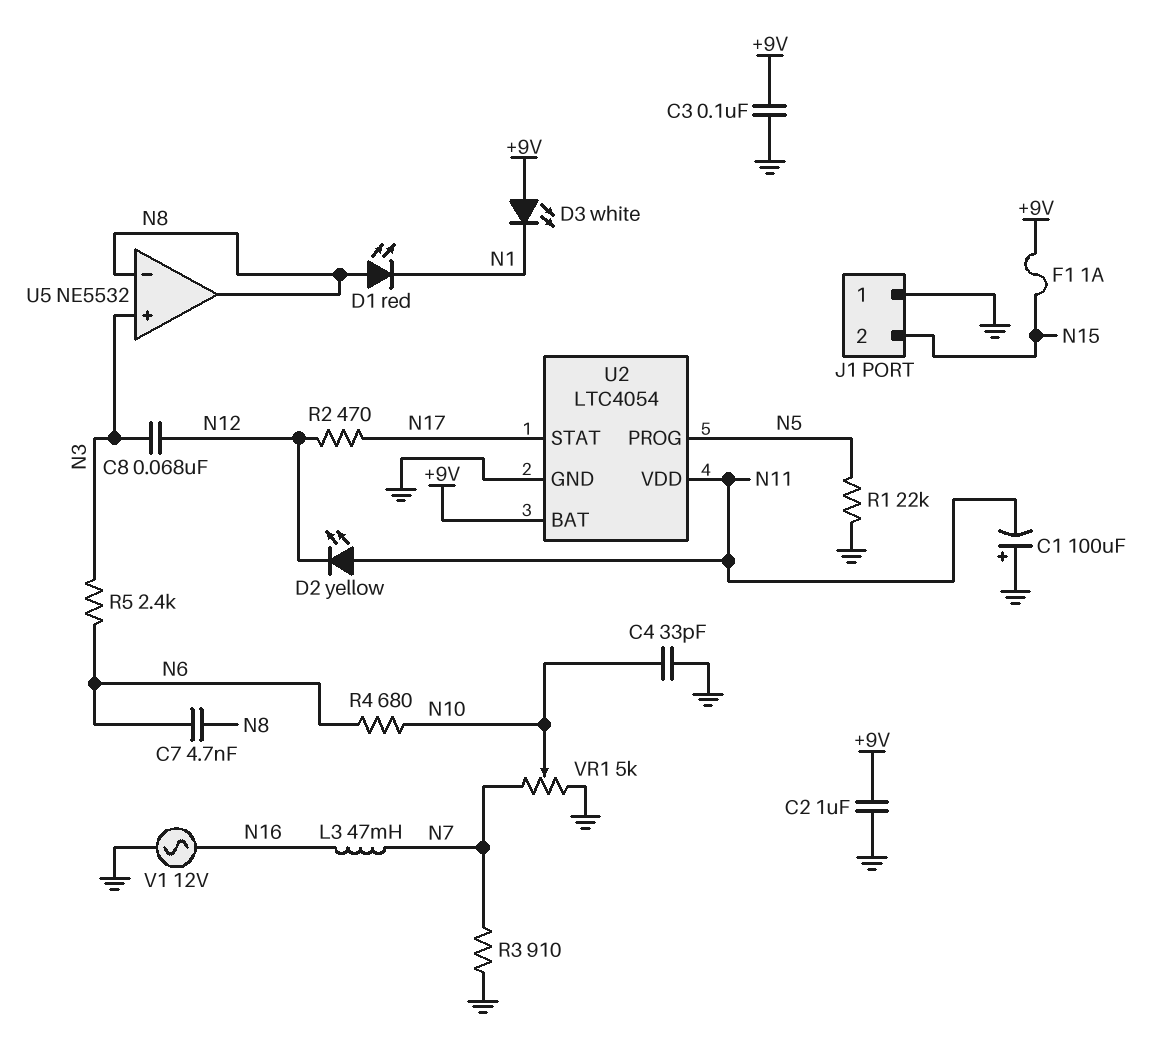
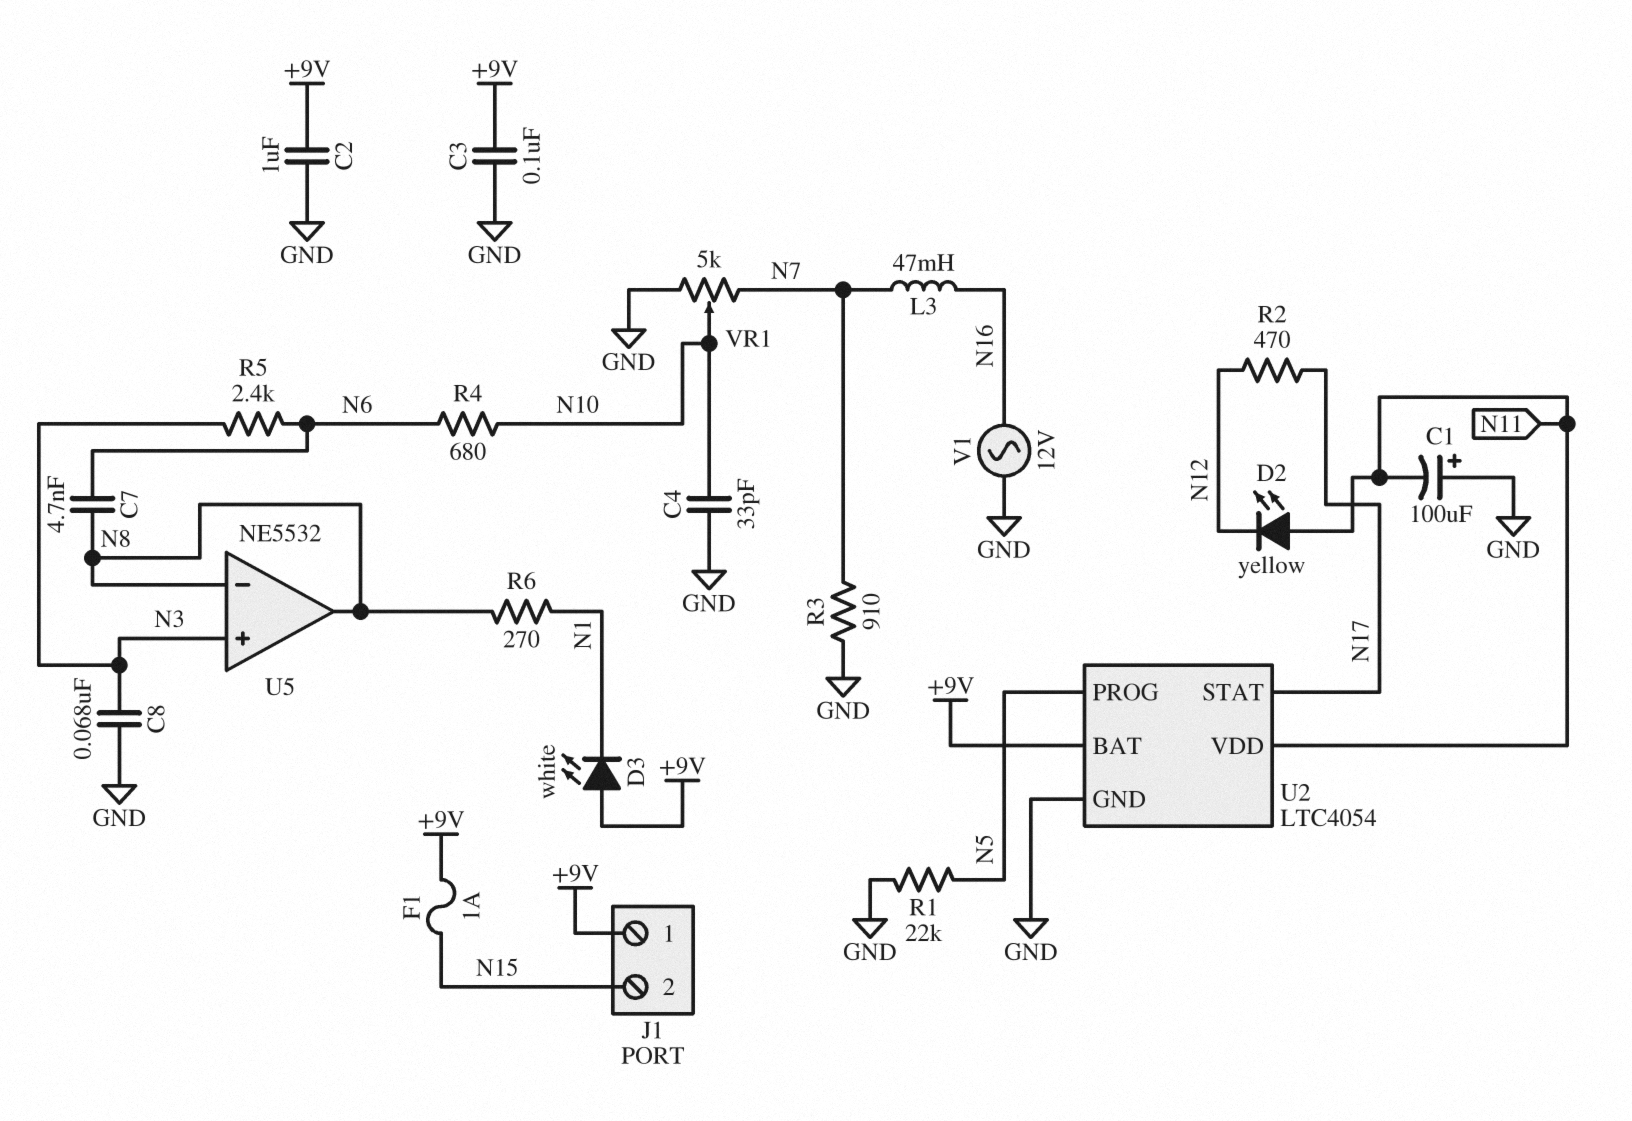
C8: 68nF (N3, N12) -> 68nF (GND, N3)
D1: LED red (A N8, K N1) -> none
J1 pin 1: GND -> +9V
R6: none -> 270 (N1, N8)

